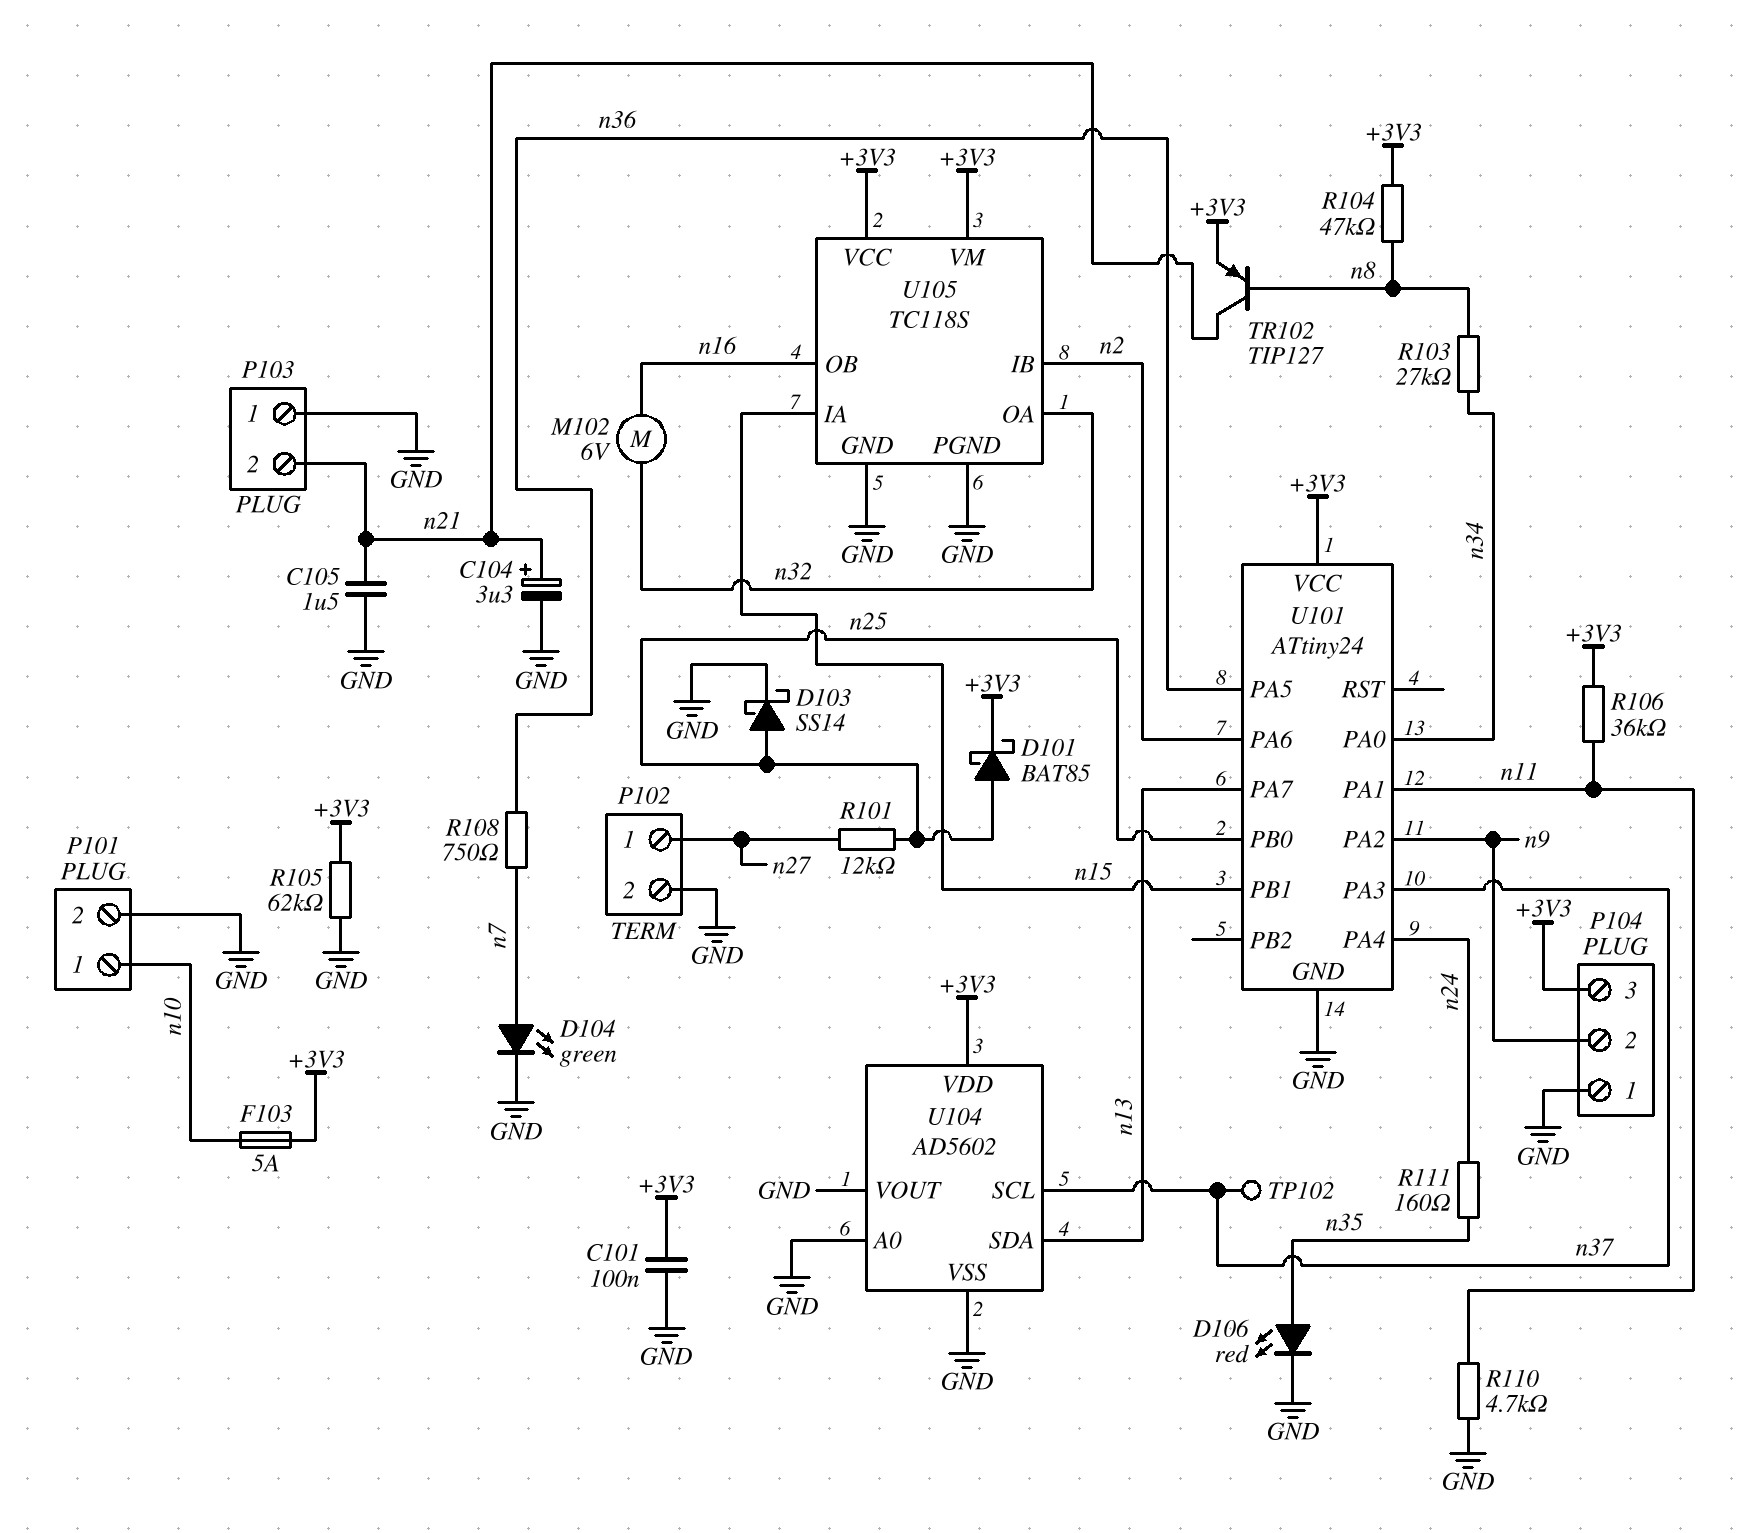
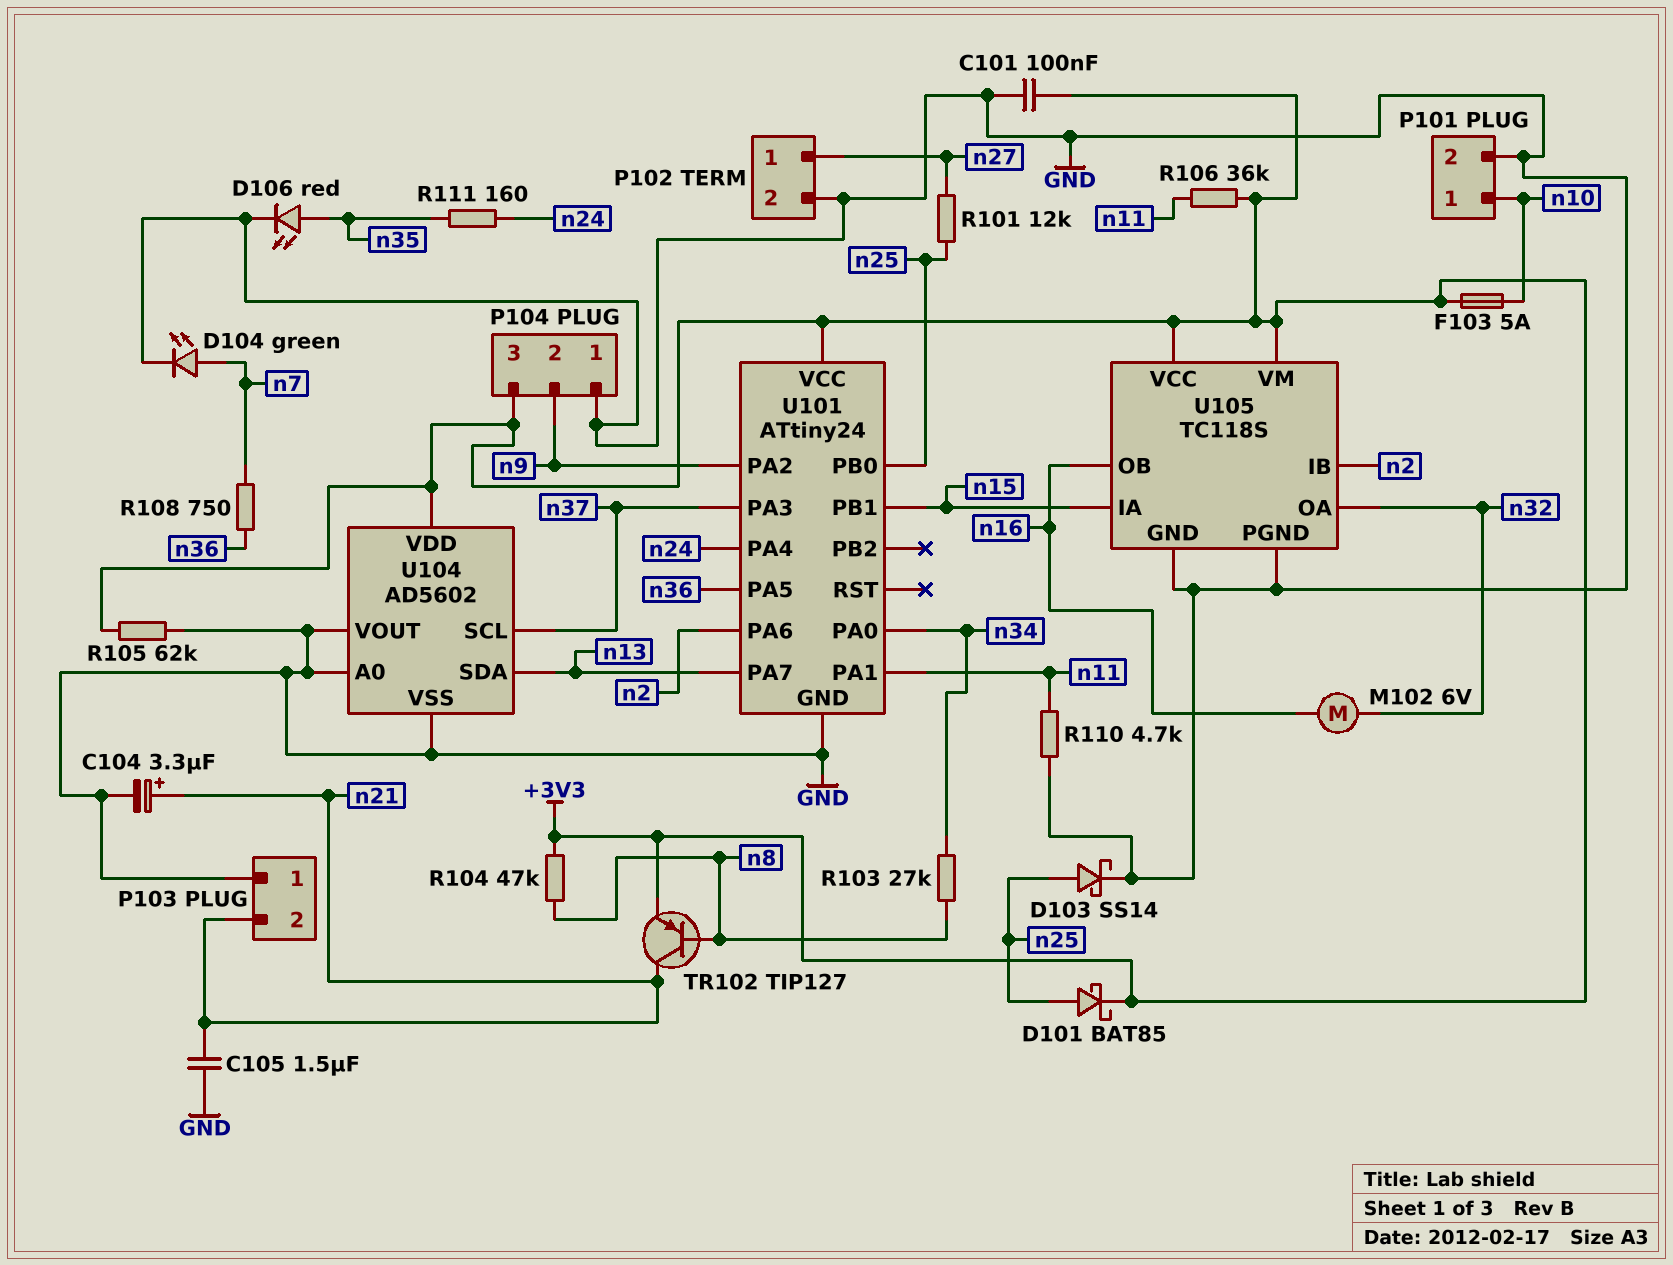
TP102: test point (n37) -> none

